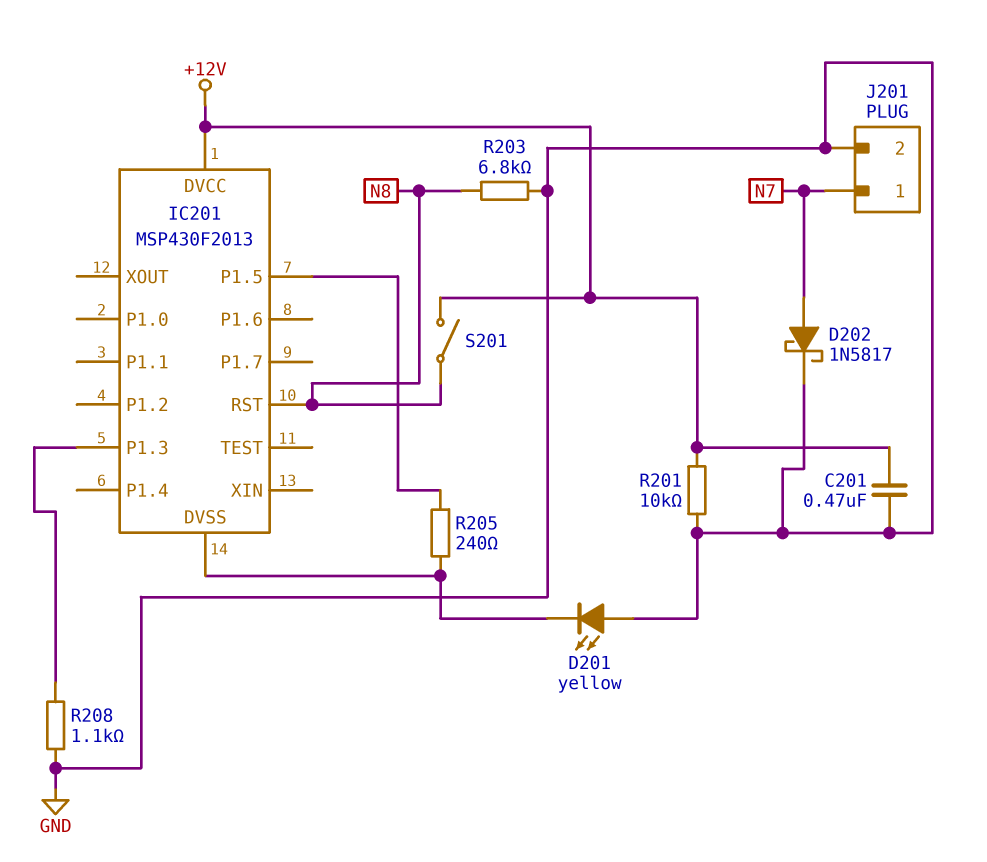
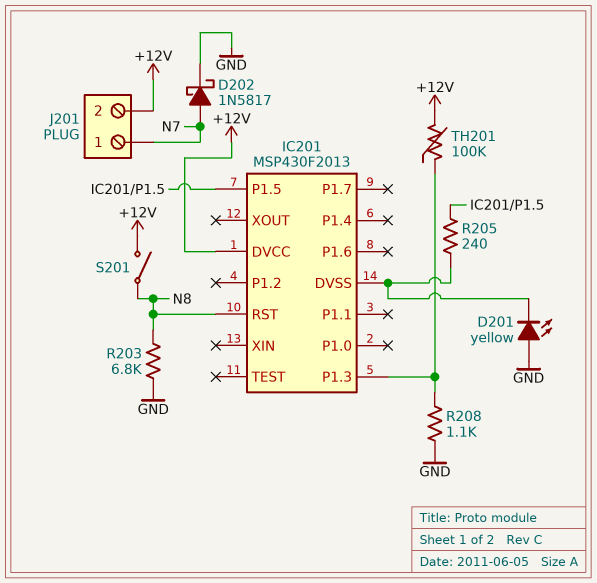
C201: 470nF (+12V, GND) -> none
J201 pin 2: GND -> +12V
R201: 10k (+12V, GND) -> none
TH201: none -> 100k (+12V, IC201/P1.3)

